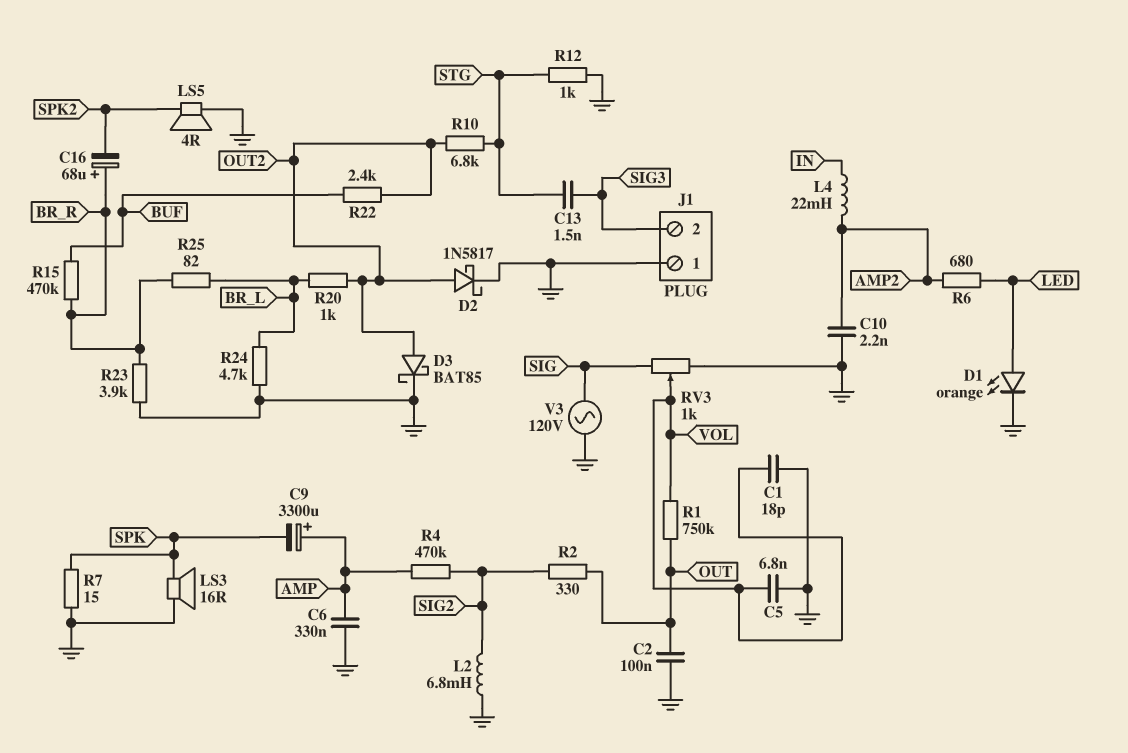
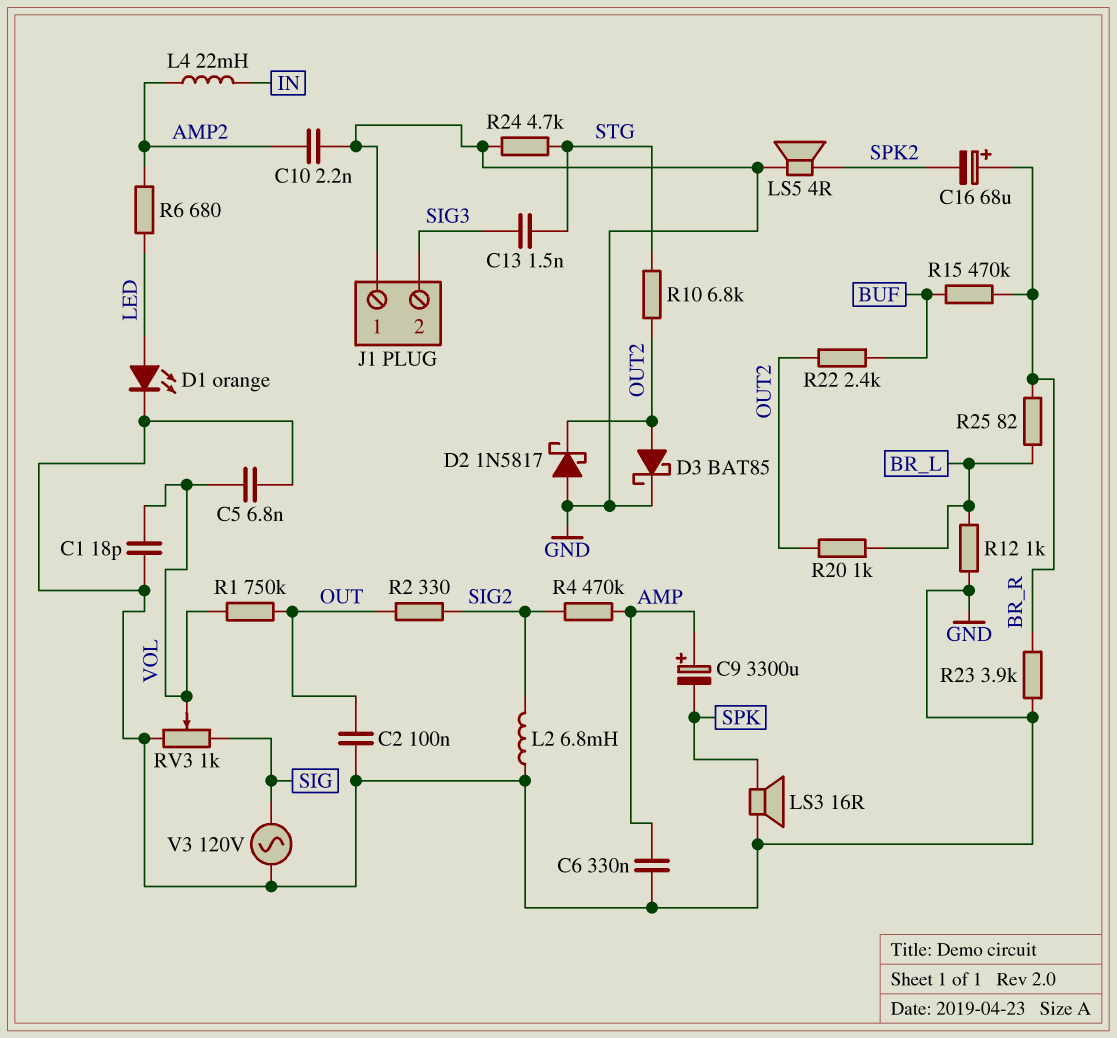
D2: schottky 1N5817 (A OUT2, K GND) -> schottky 1N5817 (A GND, K OUT2)
R7: 15 (GND, SPK) -> none
R12: 1k (GND, STG) -> 1k (BR_L, GND)
R24: 4.7k (BR_L, GND) -> 4.7k (GND, STG)

